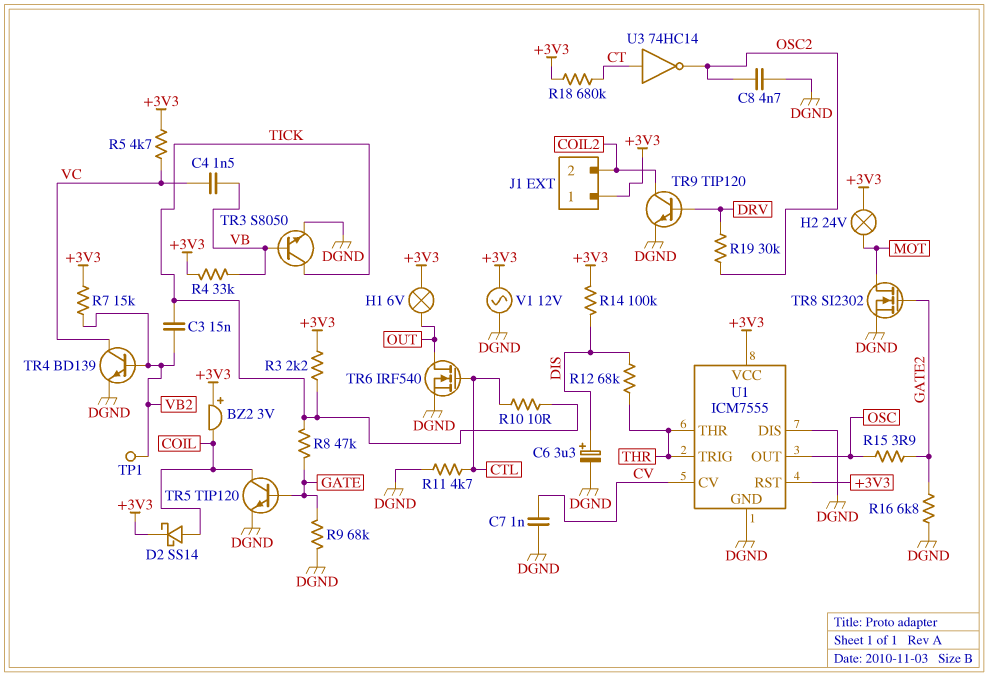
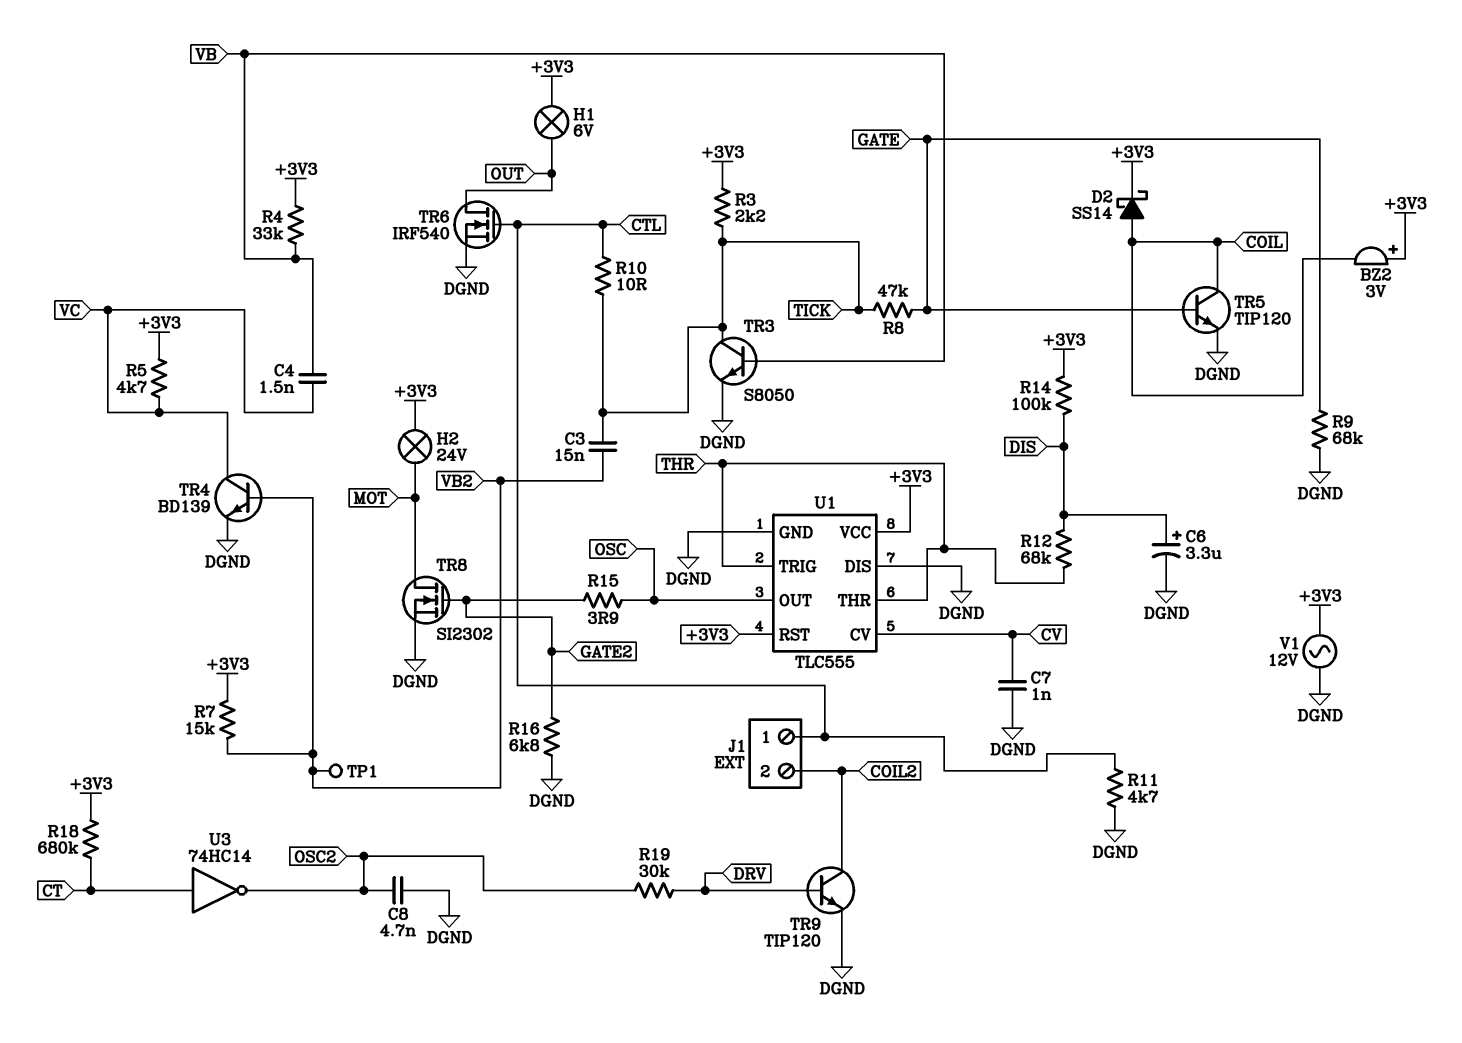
J1 pin 1: +3V3 -> CTL
U1: ICM7555 -> TLC555

